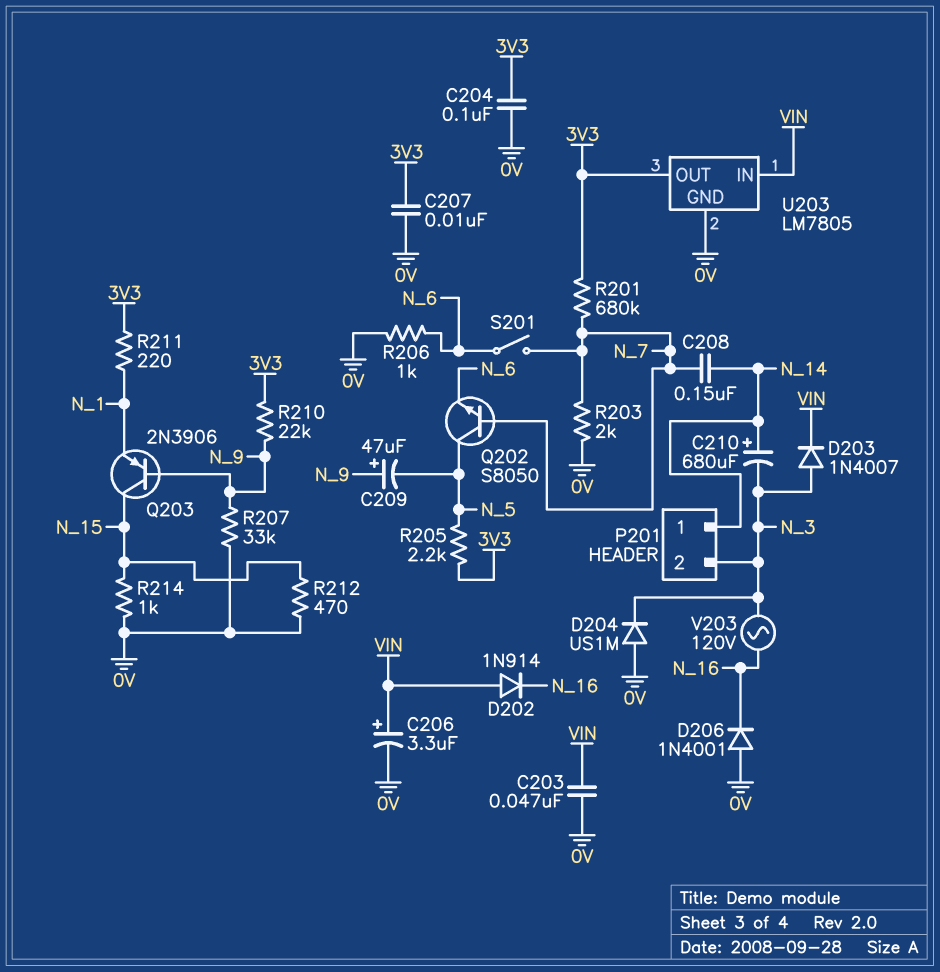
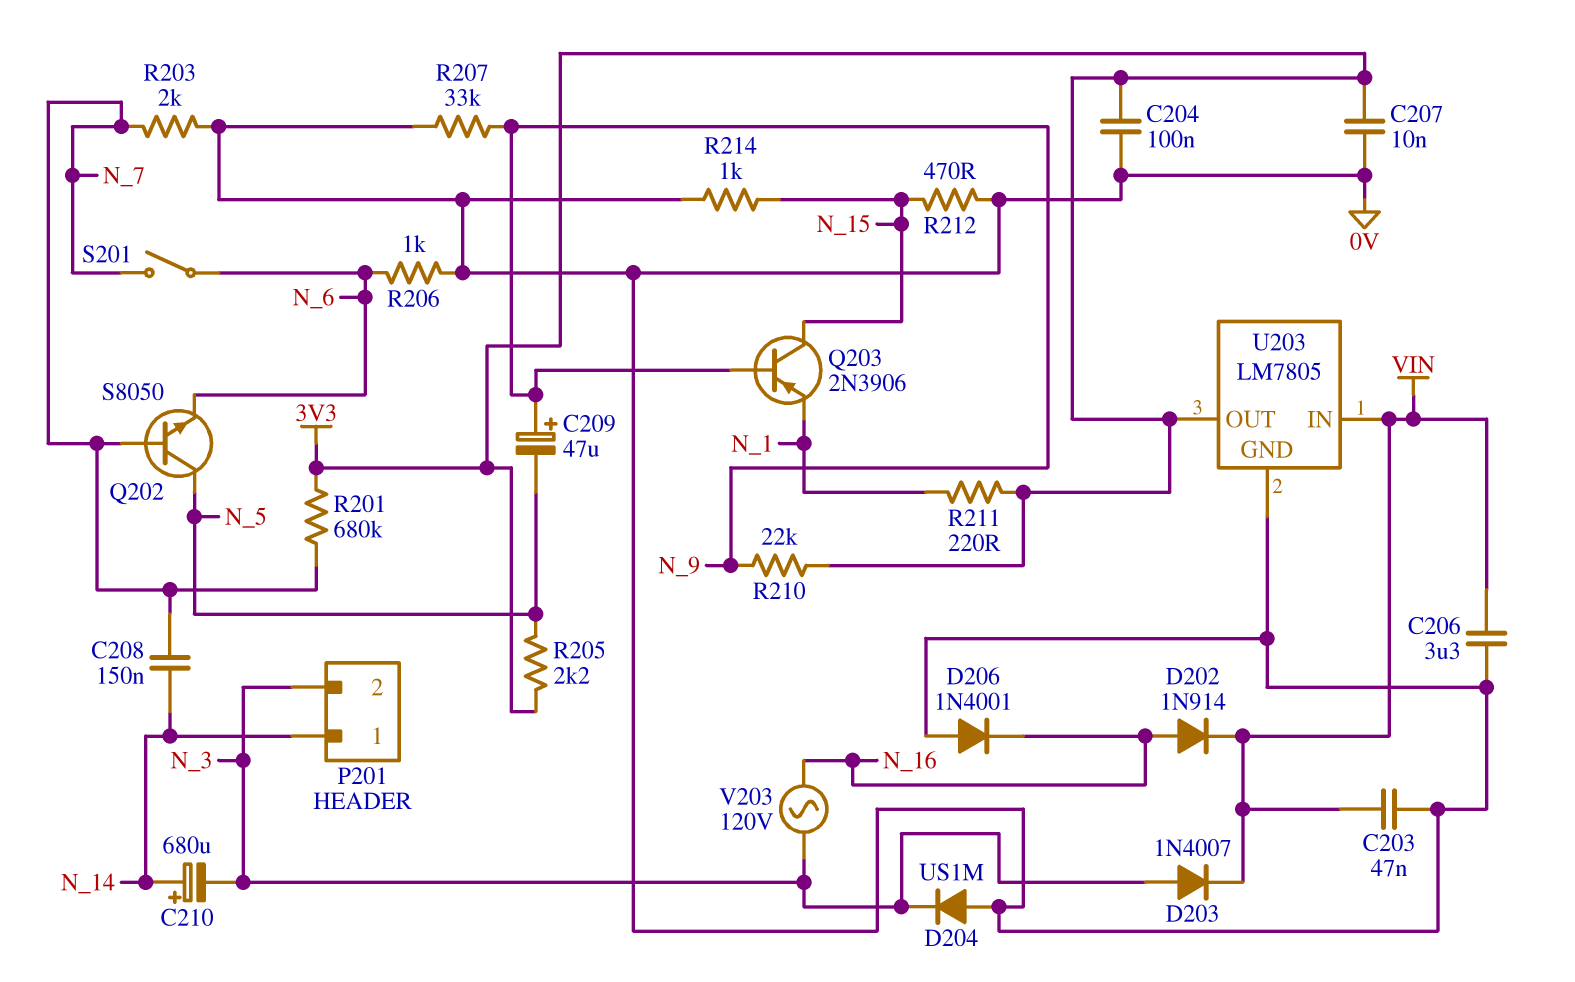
C206: 3.3uF (plus VIN, minus 0V) -> 3.3uF (0V, VIN)
D202: diode 1N914 (A VIN, K N_16) -> diode 1N914 (A N_16, K VIN)

